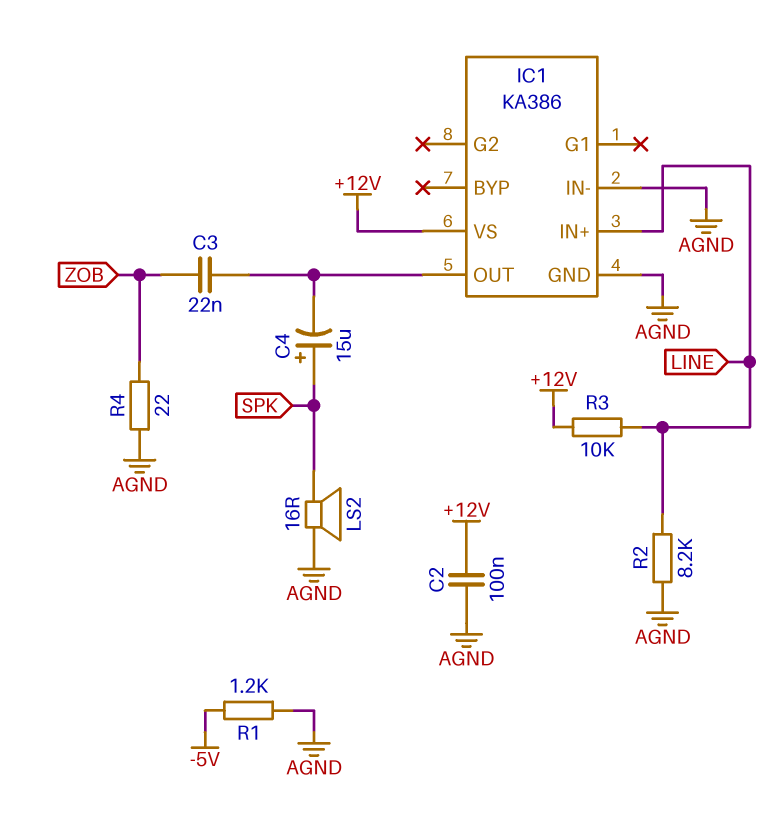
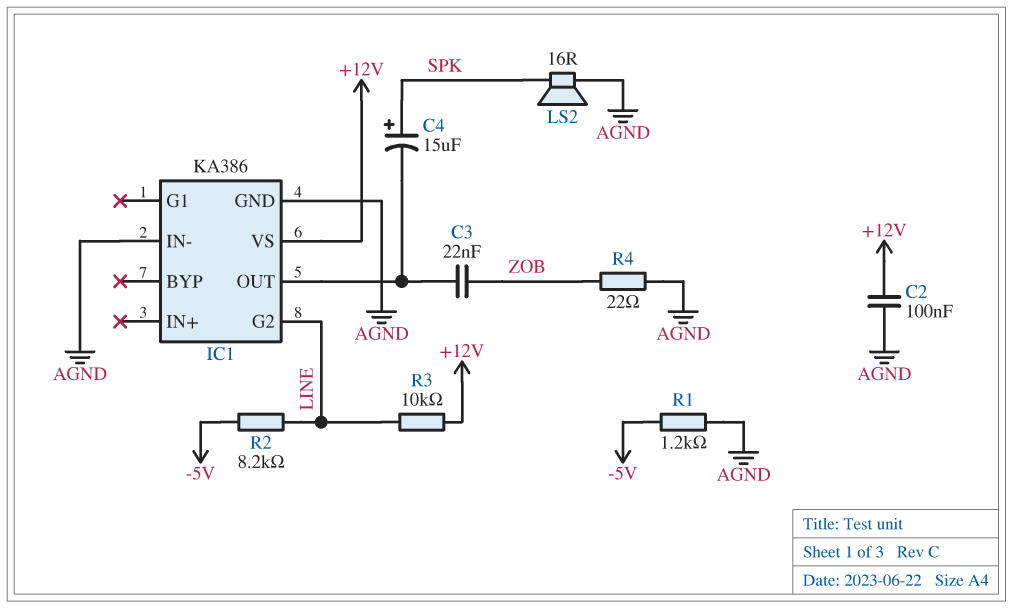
IC1 pin G2: none -> LINE
IC1 pin IN+: LINE -> none
R2: 8.2k (AGND, LINE) -> 8.2k (-5V, LINE)

